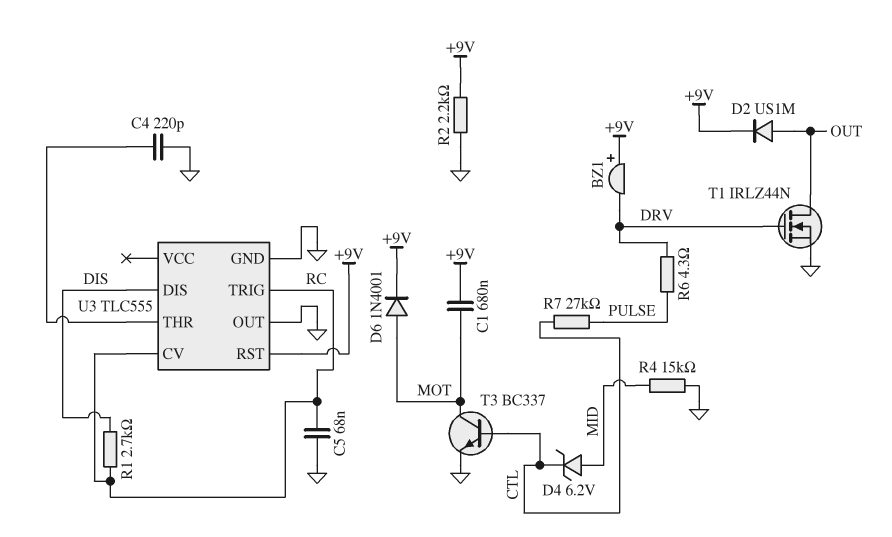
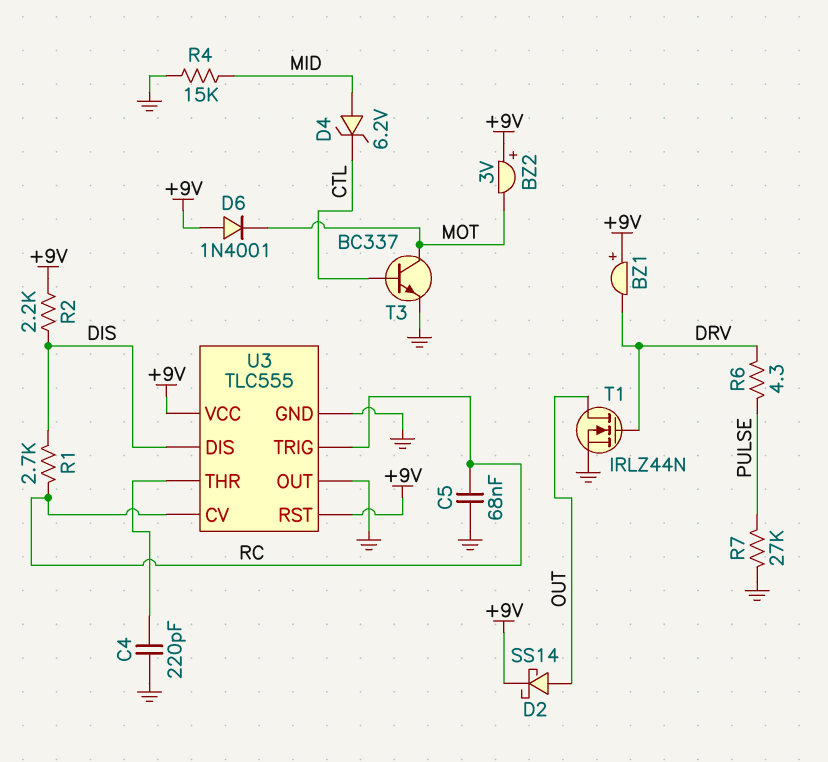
BZ2: none -> buzzer 3V (plus +9V, minus MOT)
C1: 680nF (+9V, MOT) -> none
D2: diode US1M (A OUT, K +9V) -> schottky SS14 (A OUT, K +9V)
D6: diode 1N4001 (A MOT, K +9V) -> diode 1N4001 (A +9V, K MOT)
R2: 2.2k (+9V, GND) -> 2.2k (+9V, DIS)
R7: 27k (CTL, PULSE) -> 27k (GND, PULSE)
U3 pin VCC: none -> +9V

